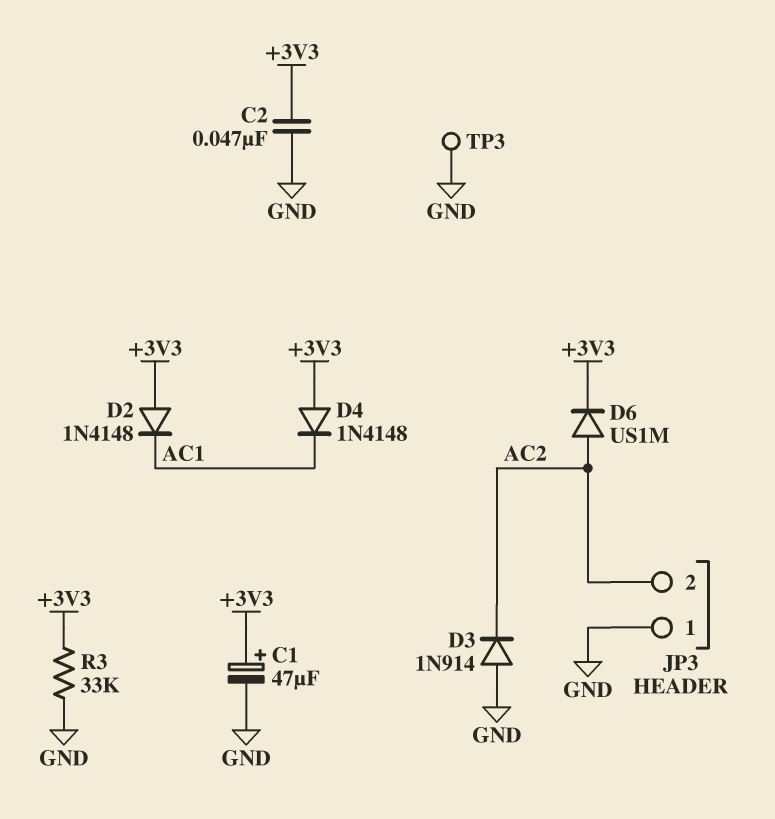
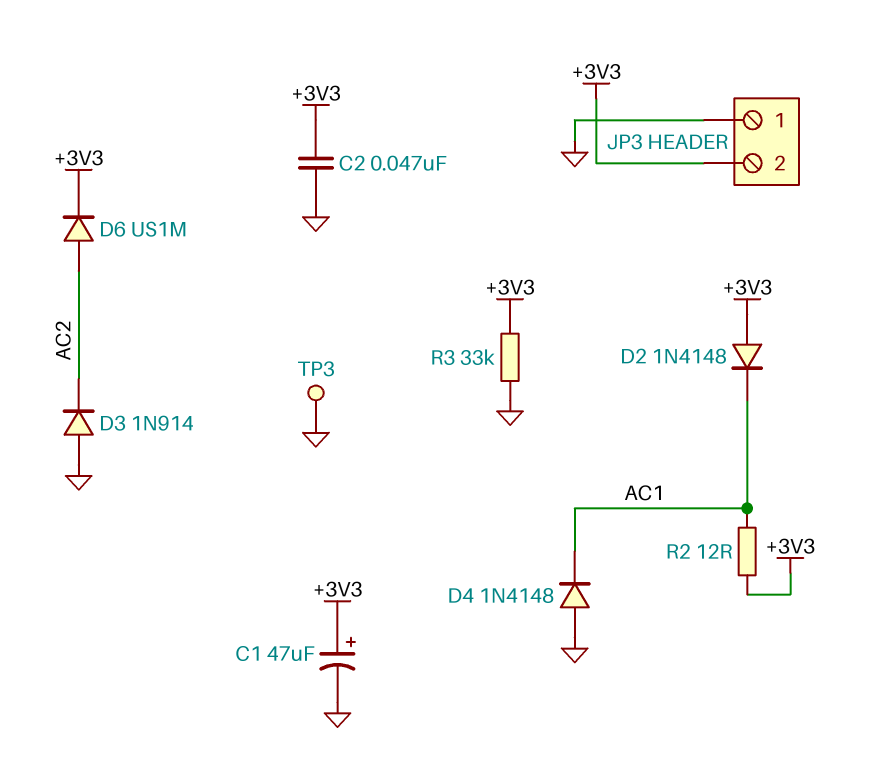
D4: diode 1N4148 (A +3V3, K AC1) -> diode 1N4148 (A GND, K AC1)
JP3 pin 2: AC2 -> +3V3
R2: none -> 12 (+3V3, AC1)

